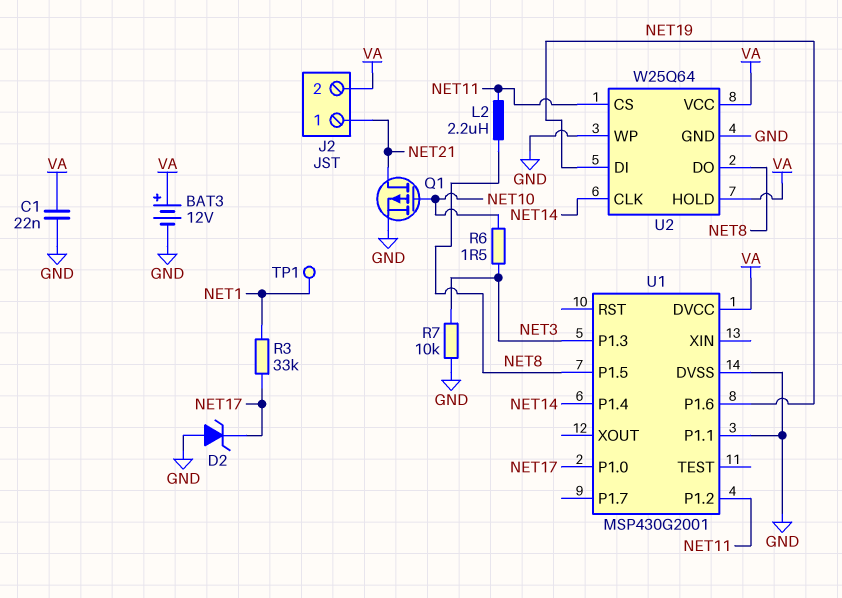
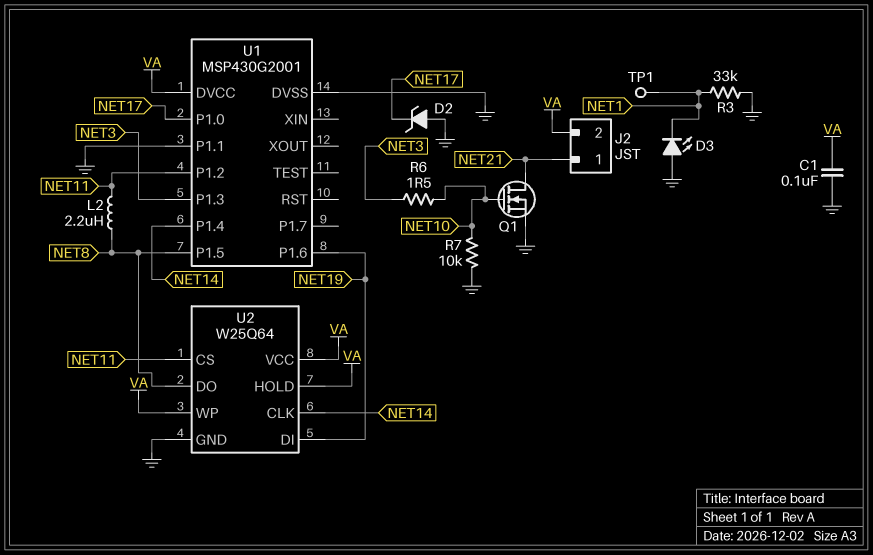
BAT3: 12V (plus VA, minus GND) -> none
C1: 22nF (GND, VA) -> 100nF (GND, VA)
D3: none -> LED (A GND, K NET1)
Q1: PMOS (G NET10, D NET21, S GND) -> NMOS (G NET10, D NET21, S GND)
R3: 33k (NET1, NET17) -> 33k (GND, NET1)
R7: 10k (GND, NET3) -> 10k (GND, NET10)
U2 pin WP: GND -> VA

